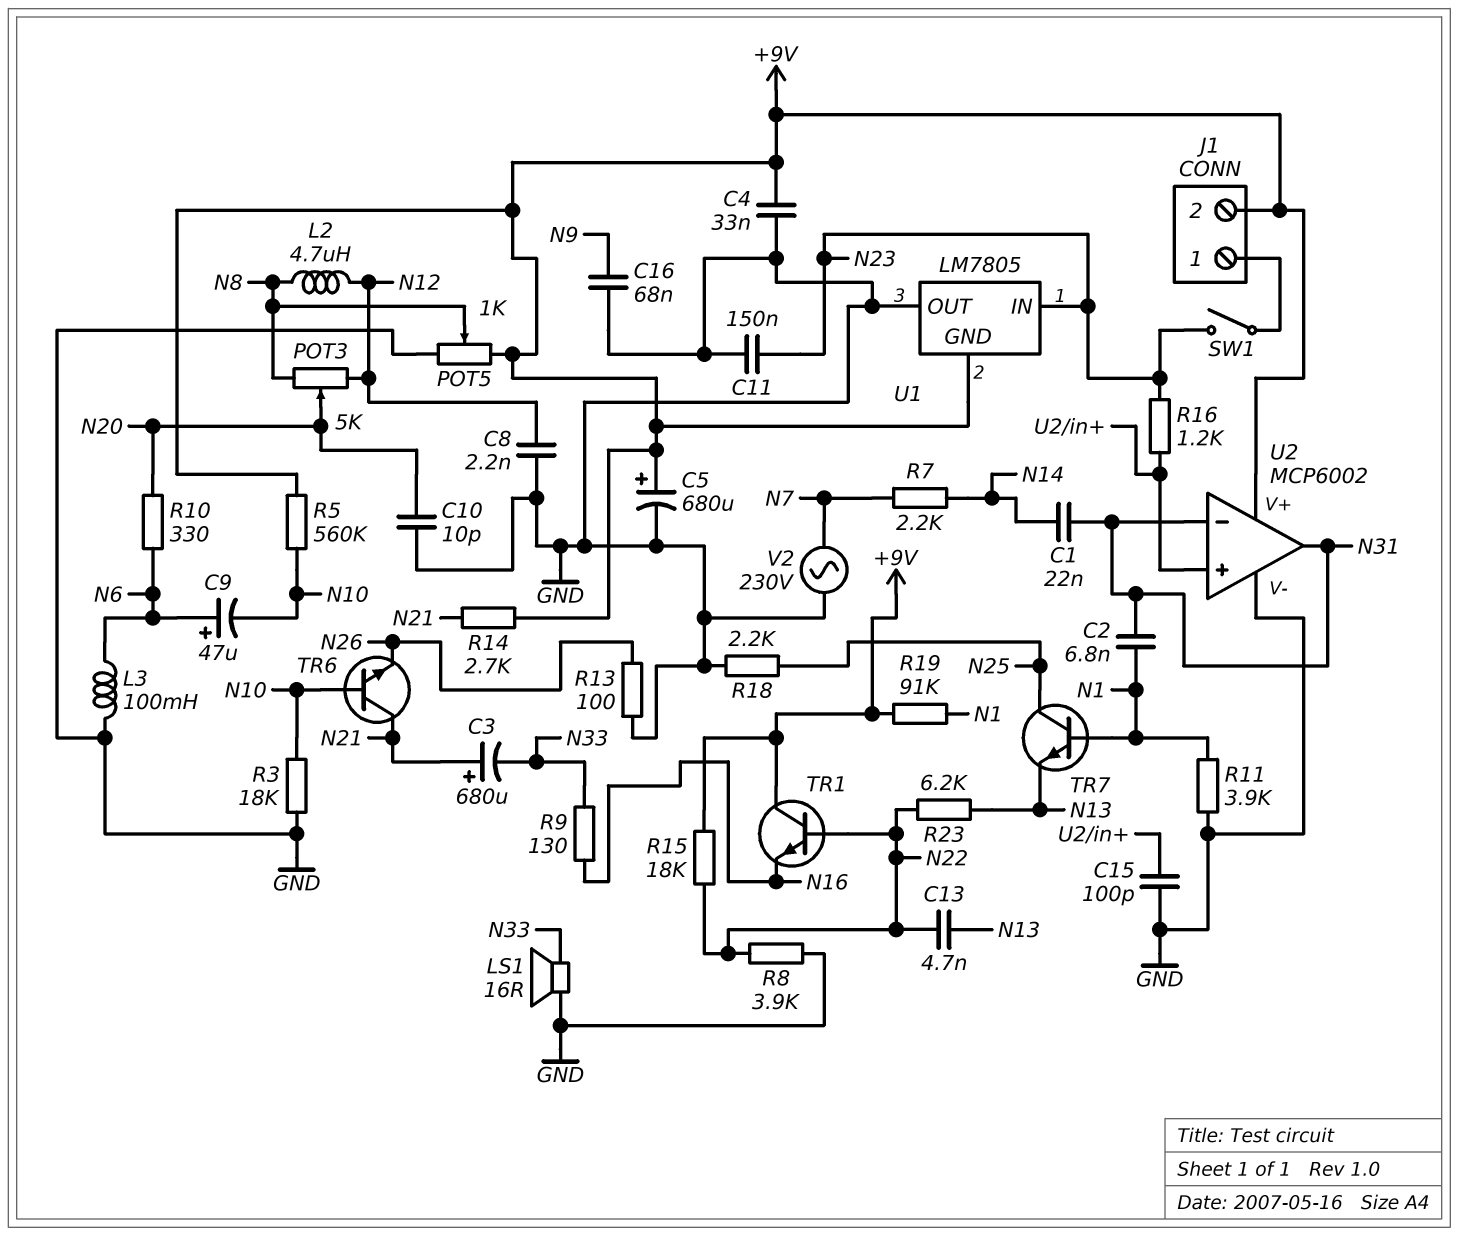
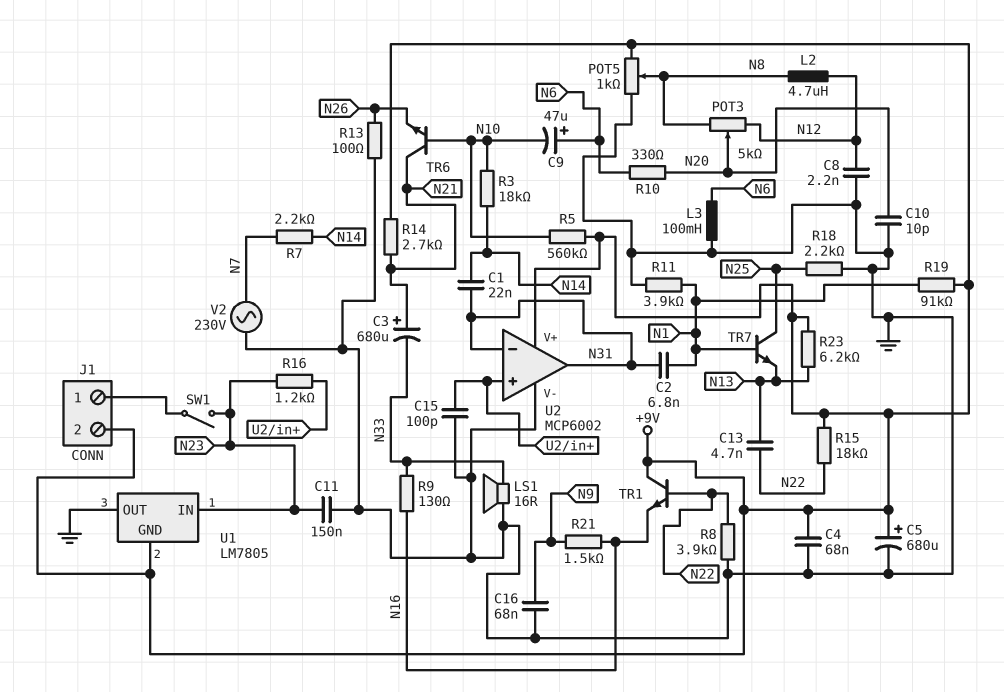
C4: 33nF (+9V, GND) -> 68nF (+9V, GND)
R3: 18k (GND, N10) -> 18k (N10, N14)
R21: none -> 1.5k (N9, N16)
R23: 6.2k (N13, N22) -> 6.2k (+9V, N13)

